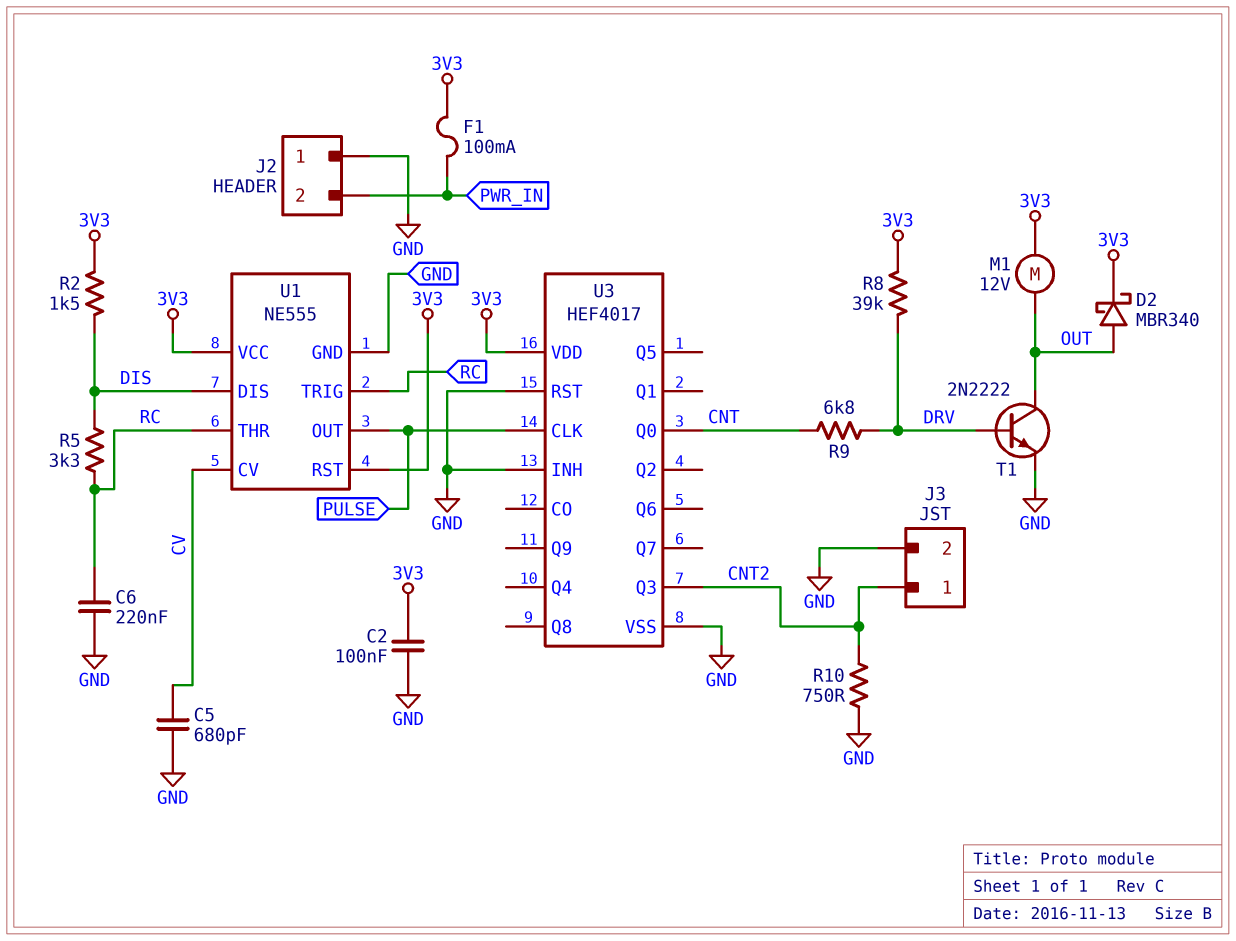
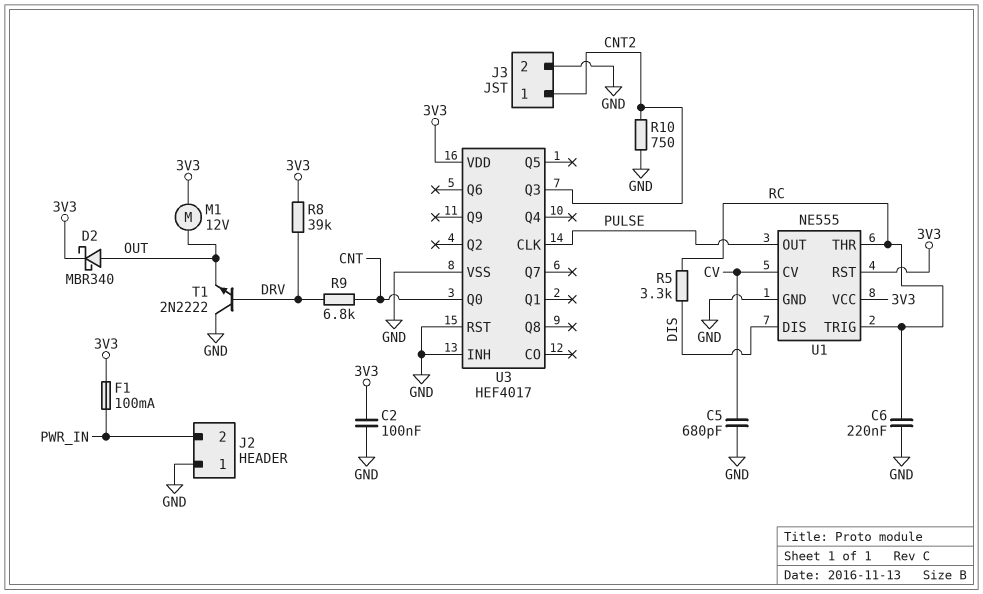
R2: 1.5k (3V3, DIS) -> none
T1: NPN 2N2222 (B DRV, C OUT, E GND) -> NPN 2N2222 (B DRV, C GND, E OUT)

